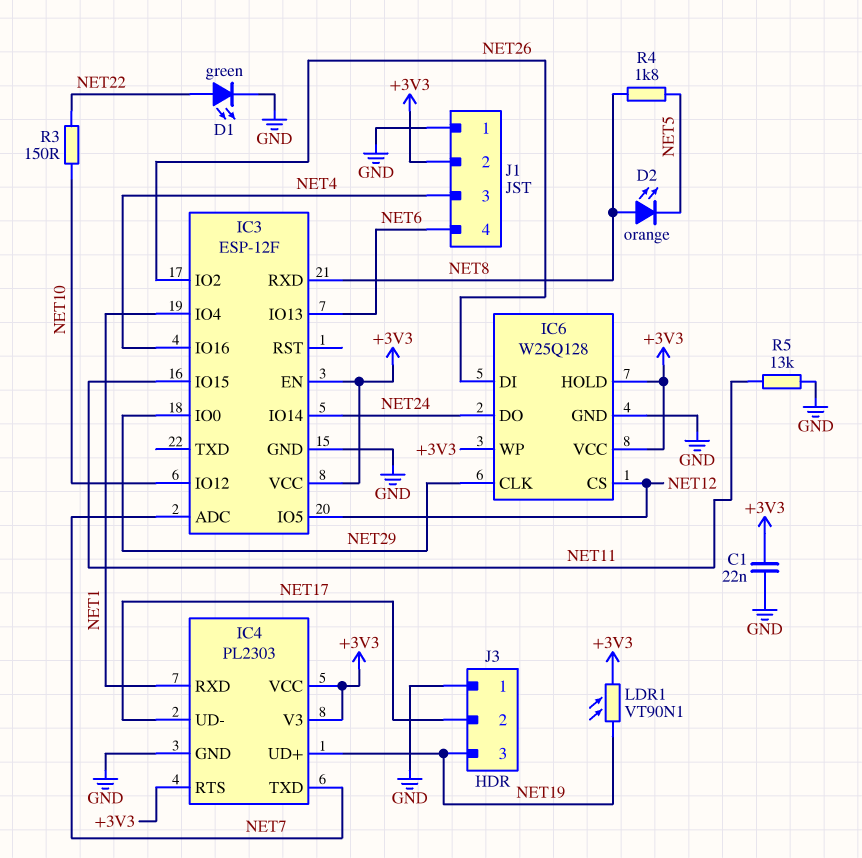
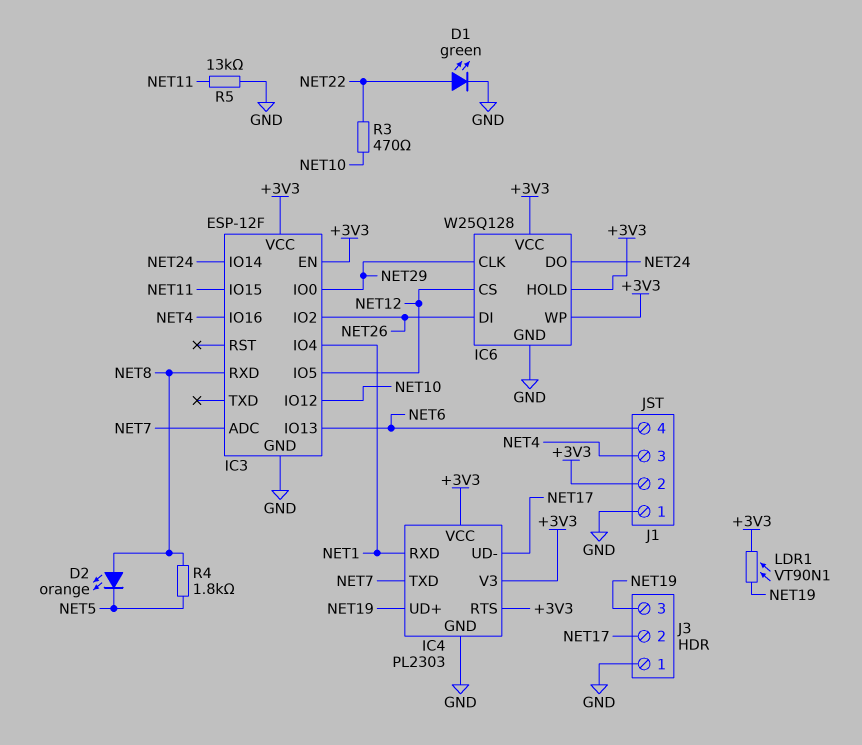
C1: 22nF (+3V3, GND) -> none
R3: 150 (NET10, NET22) -> 470 (NET10, NET22)

